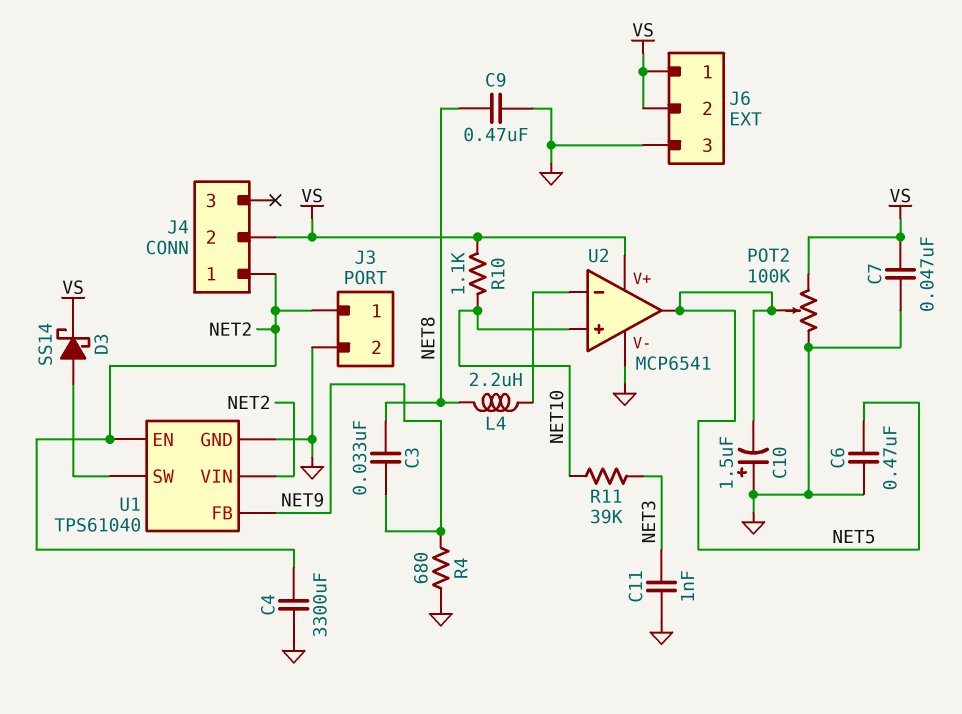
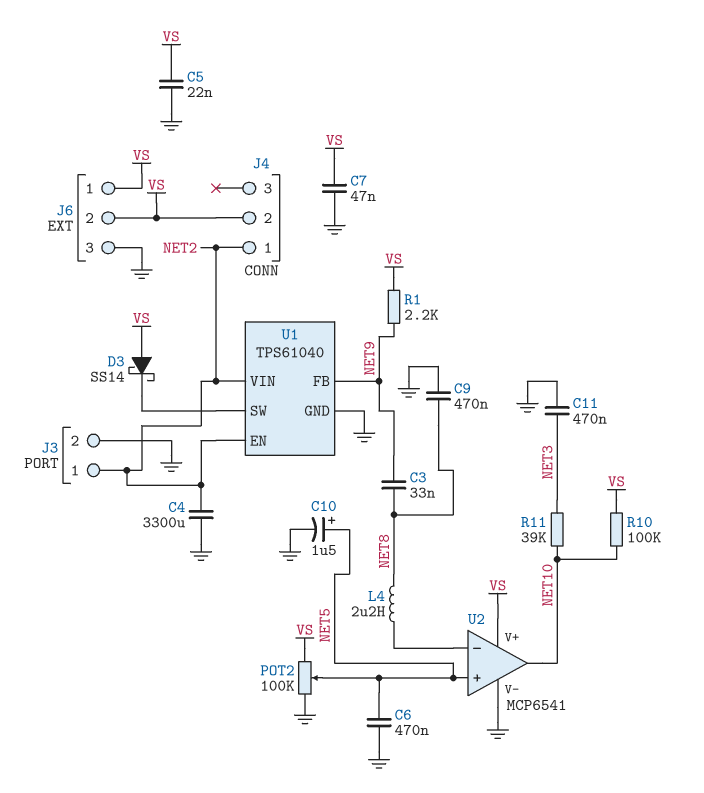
C5: none -> 22nF (GND, VS)
C10: 1.5uF (plus GND, minus NET5) -> 1.5uF (plus NET5, minus GND)
C11: 1nF (GND, NET3) -> 470nF (GND, NET3)
D3: schottky SS14 (A U1/SW, K VS) -> schottky SS14 (A VS, K U1/SW)
R1: none -> 2.2k (NET9, VS)
R4: 680 (GND, NET9) -> none
R10: 1.1k (NET10, VS) -> 100k (NET10, VS)
U2 pin in+: NET10 -> NET5
U2 pin out: NET5 -> NET10

